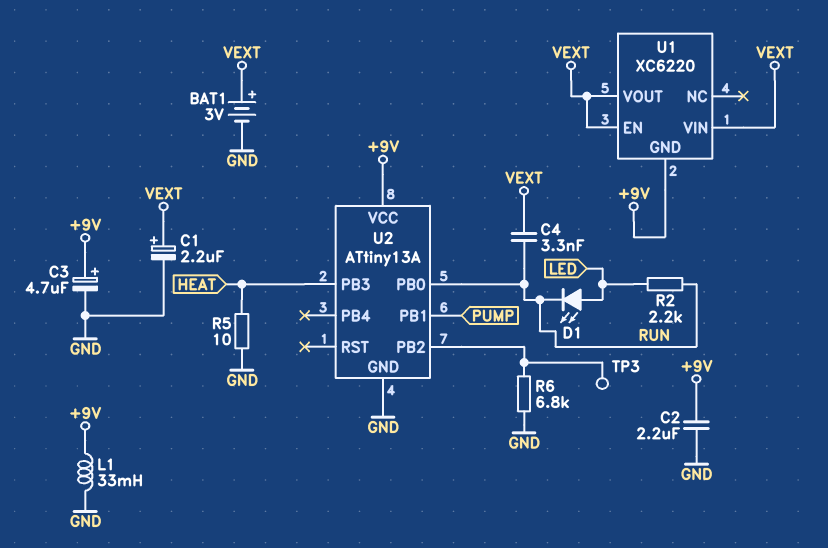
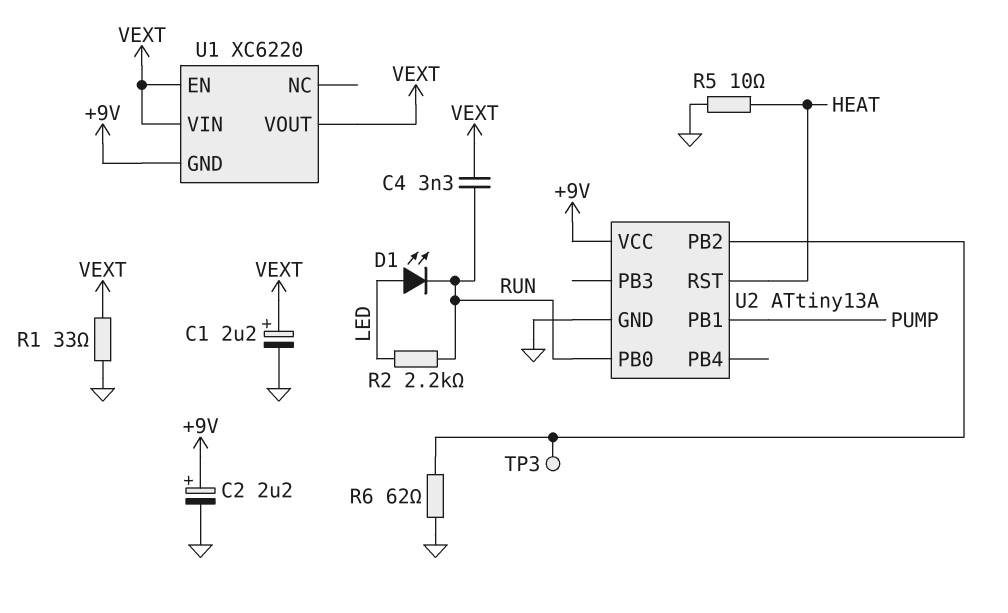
BAT1: 3V (plus VEXT, minus GND) -> none
C2: 2.2uF (+9V, GND) -> 2.2uF (plus +9V, minus GND)
C3: 4.7uF (plus +9V, minus GND) -> none
L1: 33mH (+9V, GND) -> none
R1: none -> 33 (GND, VEXT)
R6: 6.8k (GND, U2/PB2) -> 62 (GND, U2/PB2)
U2 pin PB3: HEAT -> none
U2 pin RST: none -> HEAT

